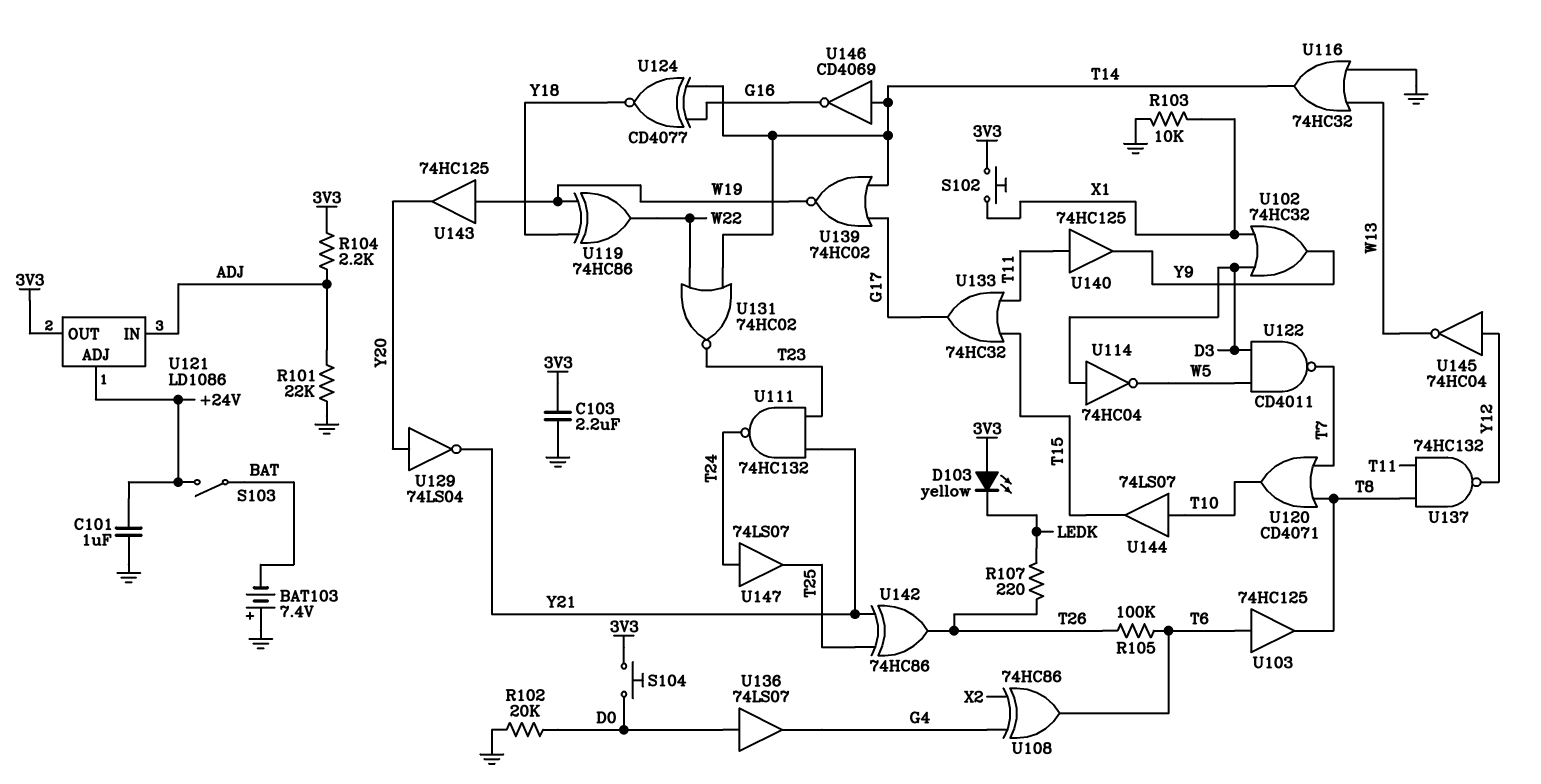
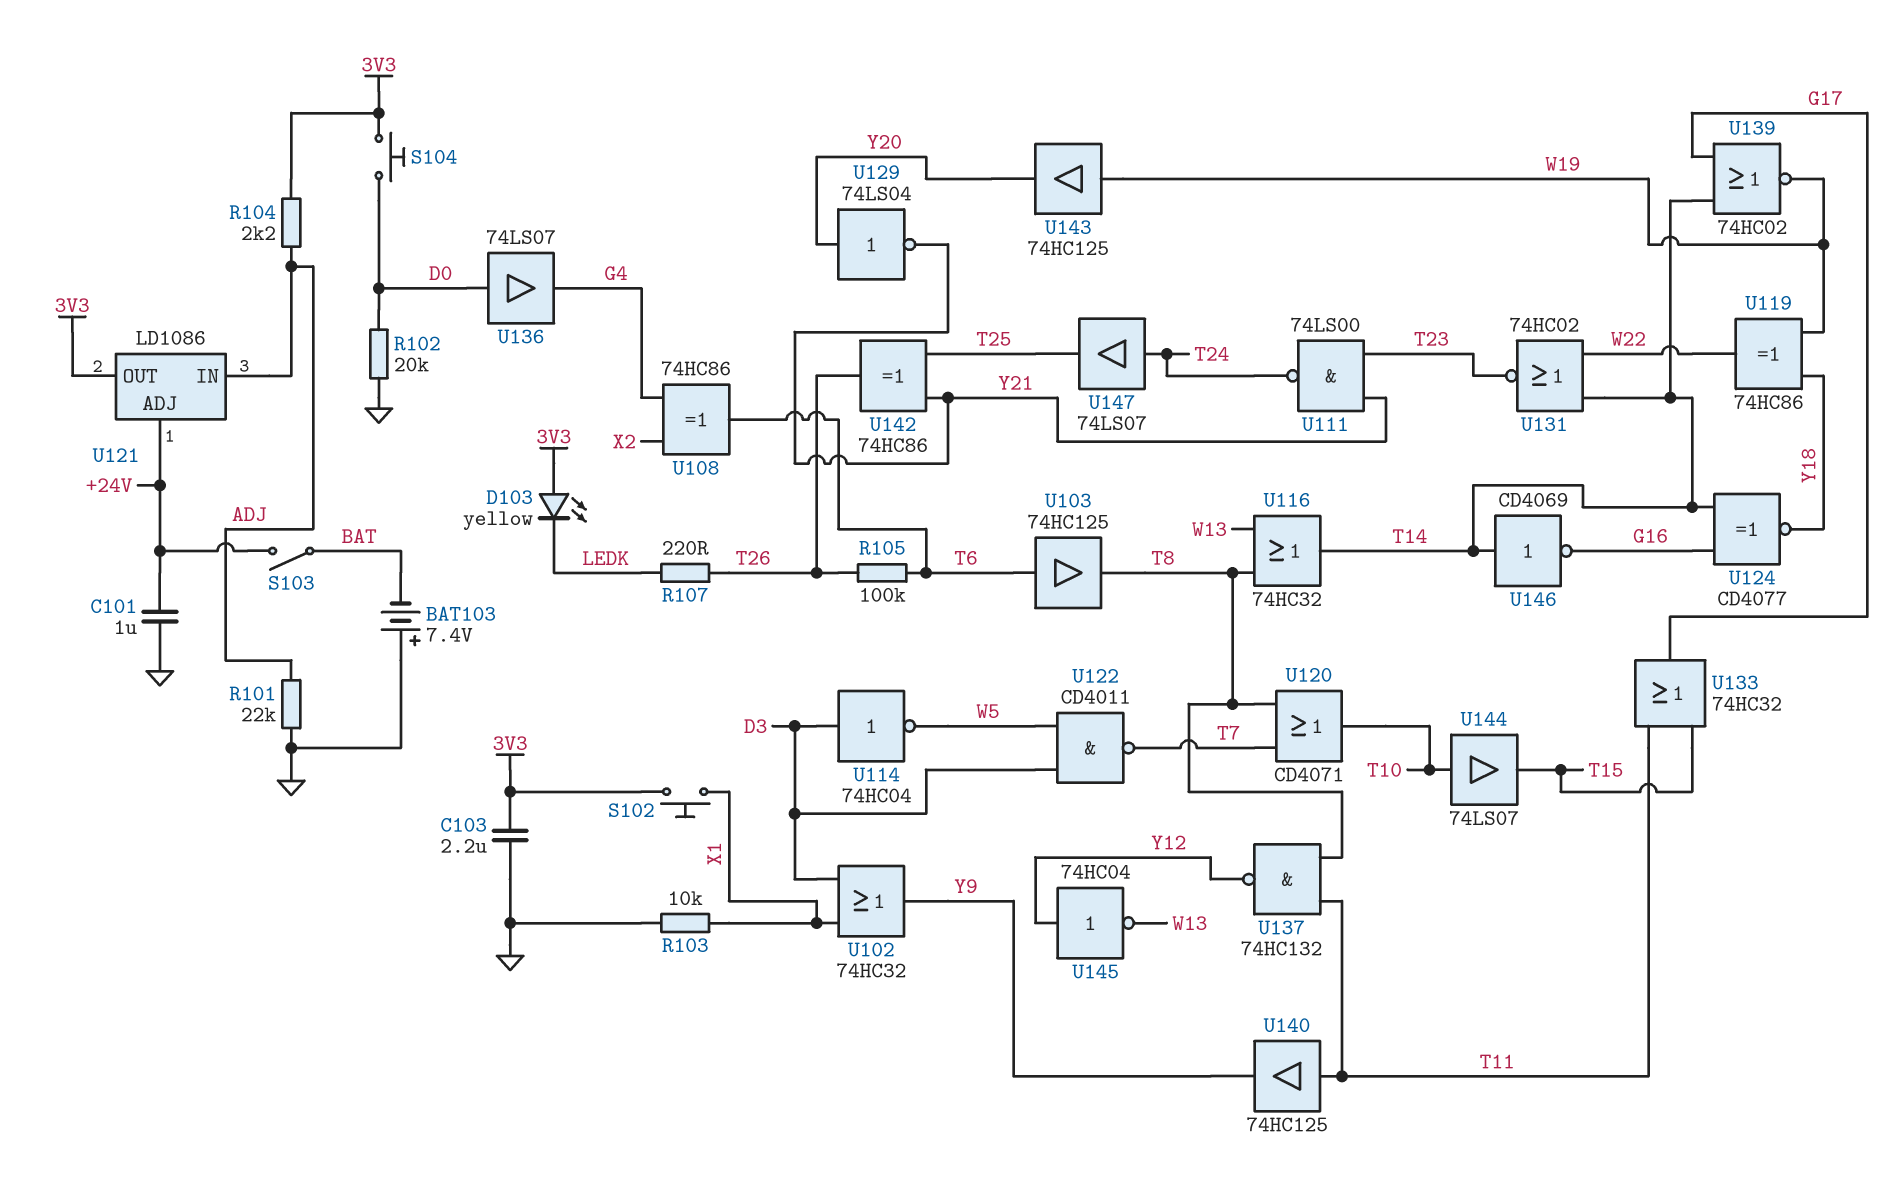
U111: NAND 74HC132 (in T23, in Y21, out T24) -> NAND 74LS00 (in T23, in Y21, out T24)
U116: OR 74HC32 (in GND, in W13, out T14) -> OR 74HC32 (in T8, in W13, out T14)

